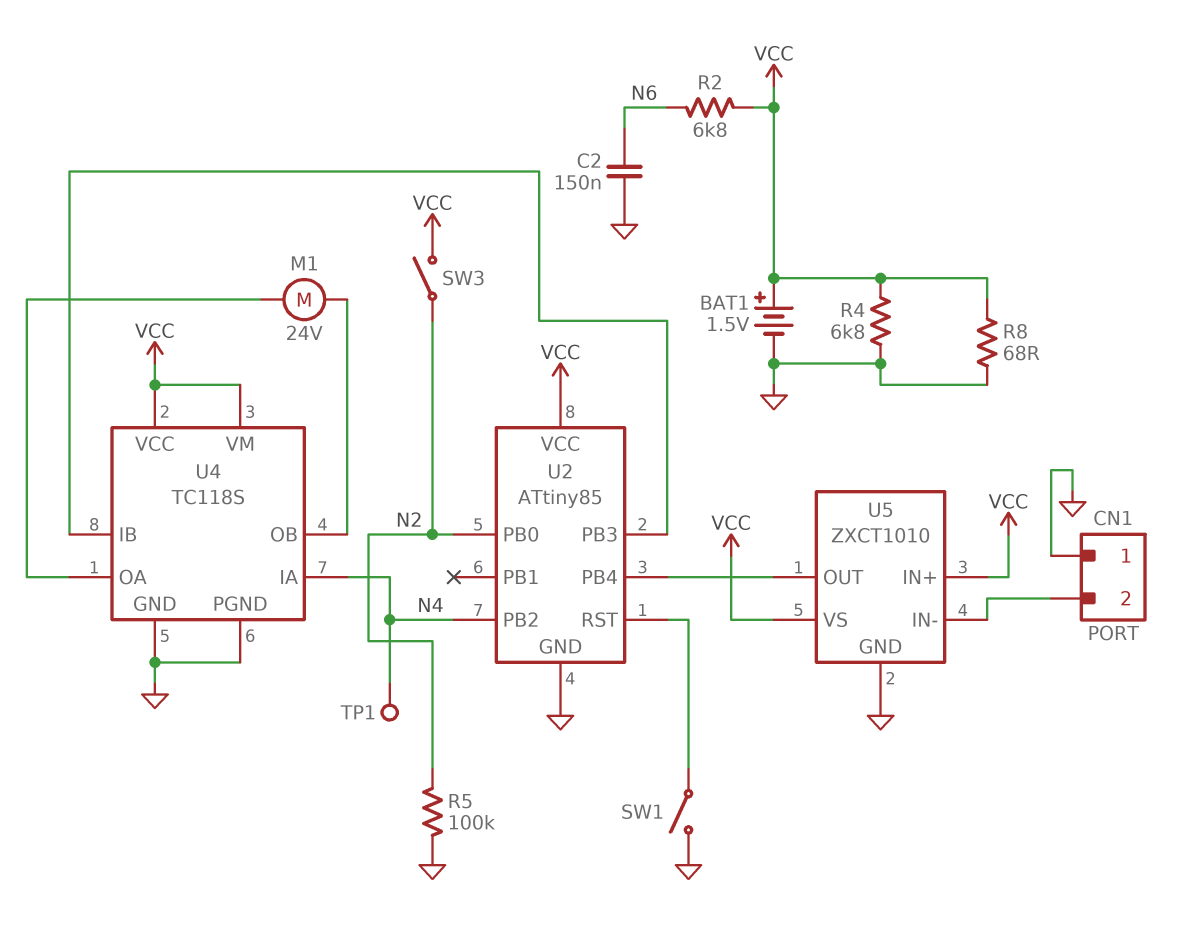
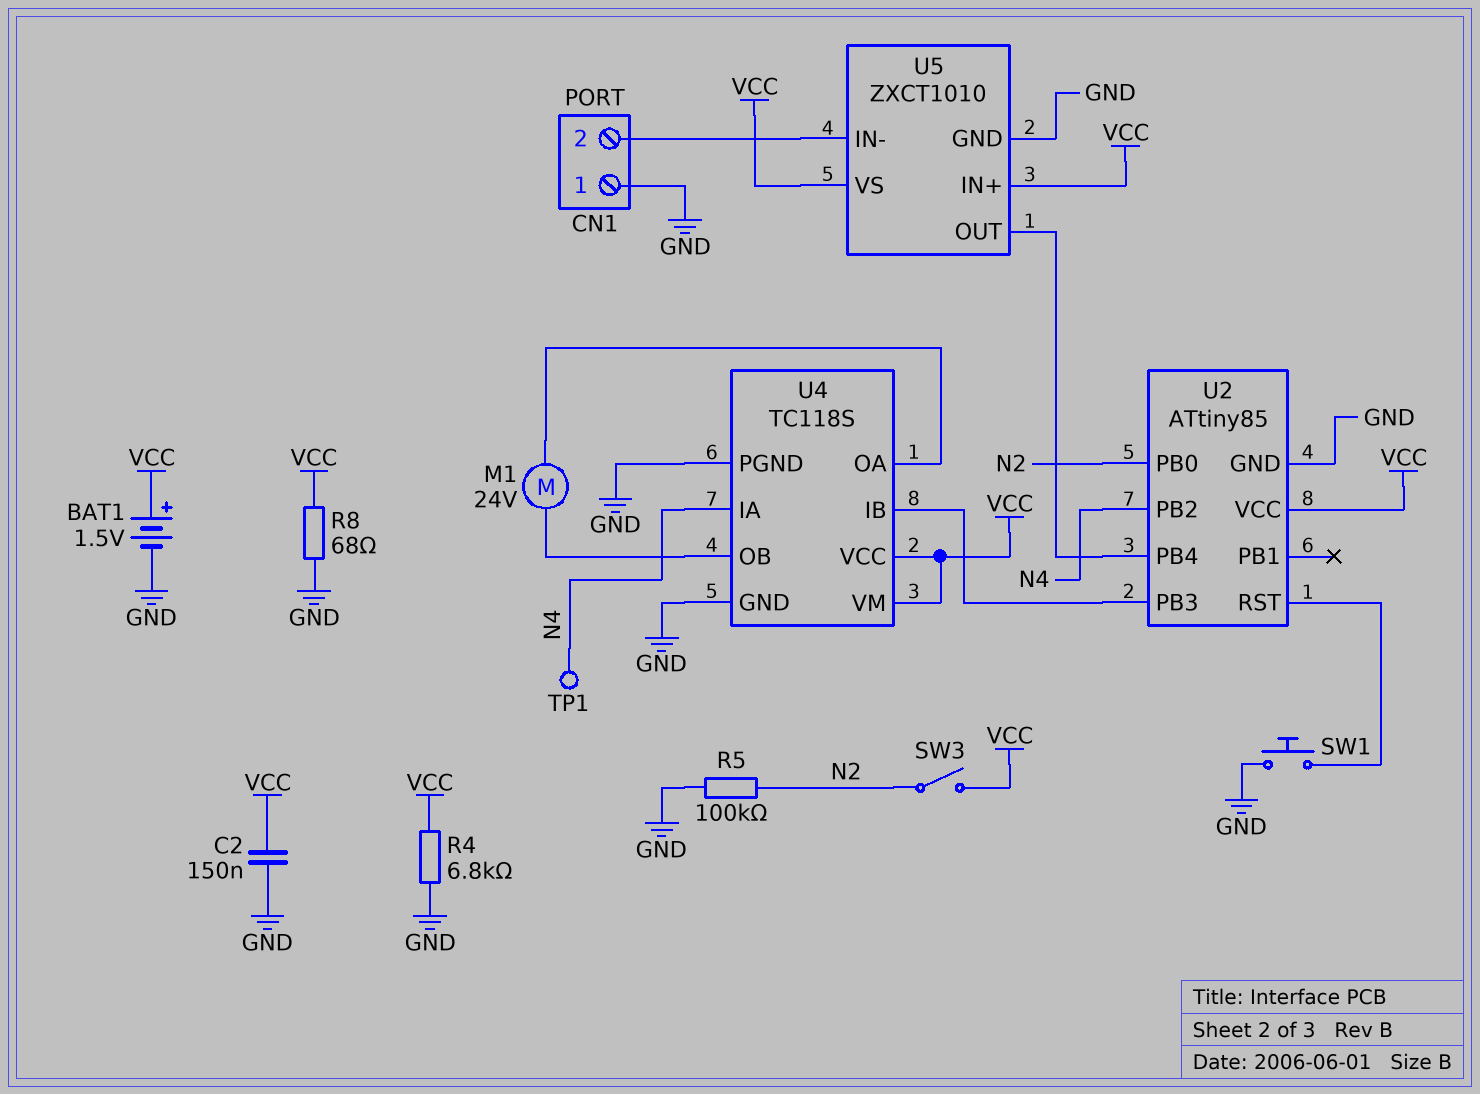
C2: 150nF (GND, N6) -> 150nF (GND, VCC)
R2: 6.8k (N6, VCC) -> none
SW1: switch (GND, U2/RST) -> button (GND, U2/RST)

